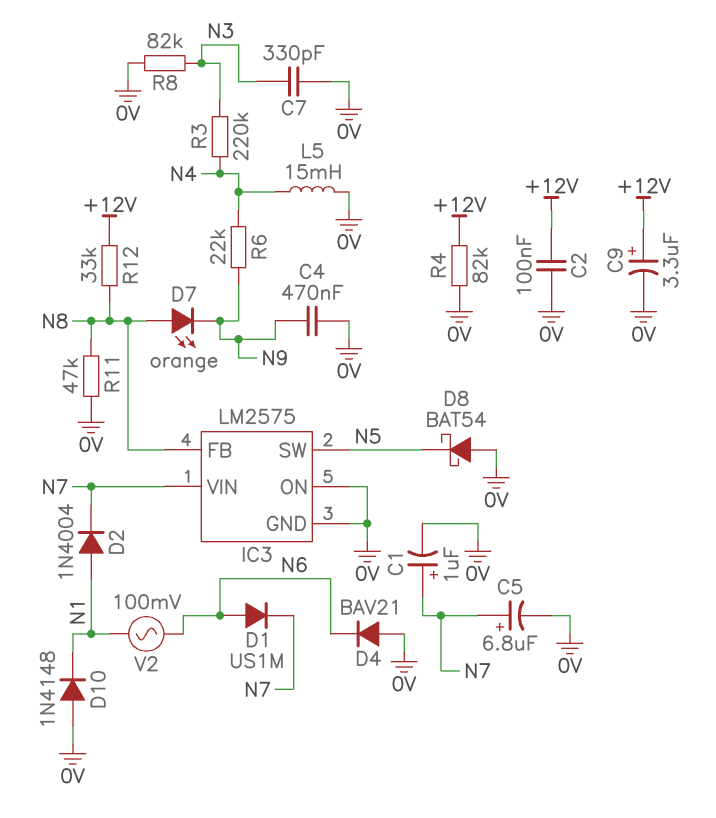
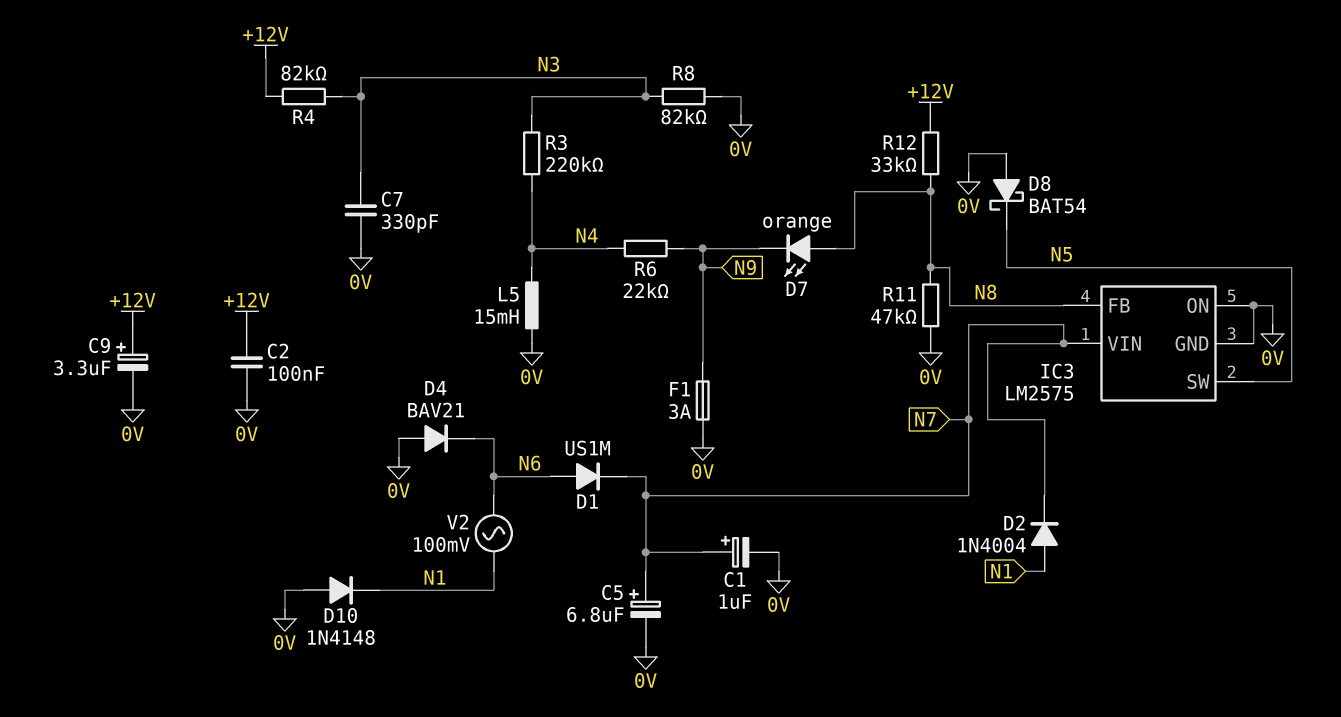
C4: 470nF (0V, N9) -> none
F1: none -> 3A (0V, N9)
R4: 82k (+12V, 0V) -> 82k (+12V, N3)

